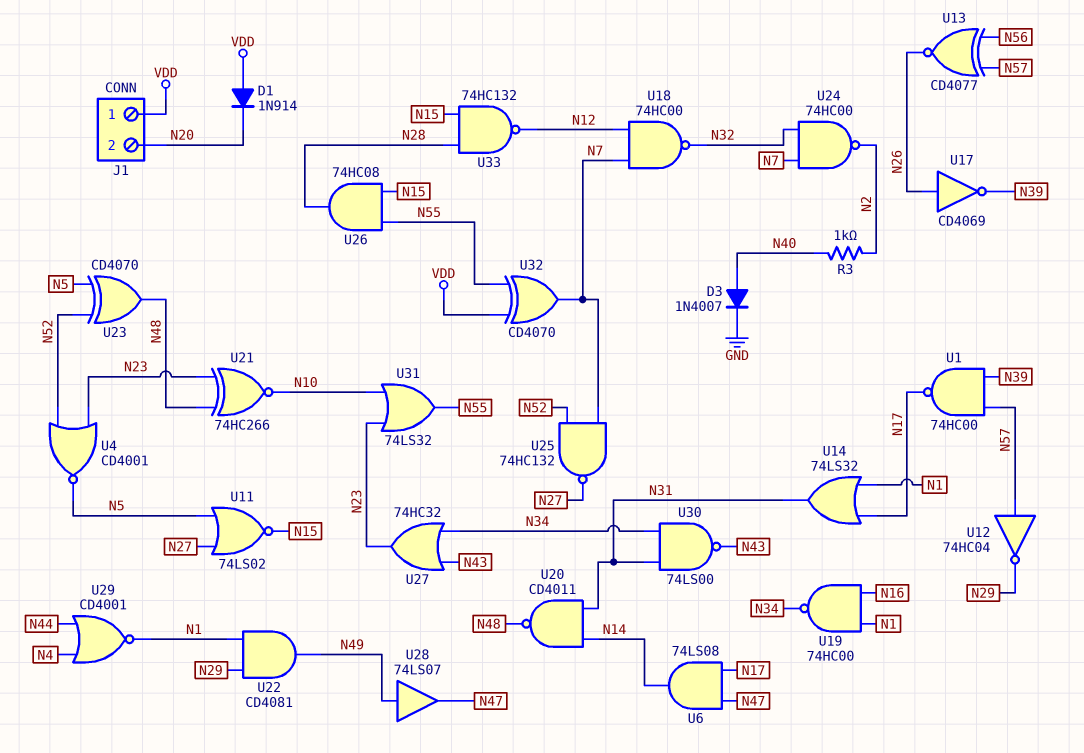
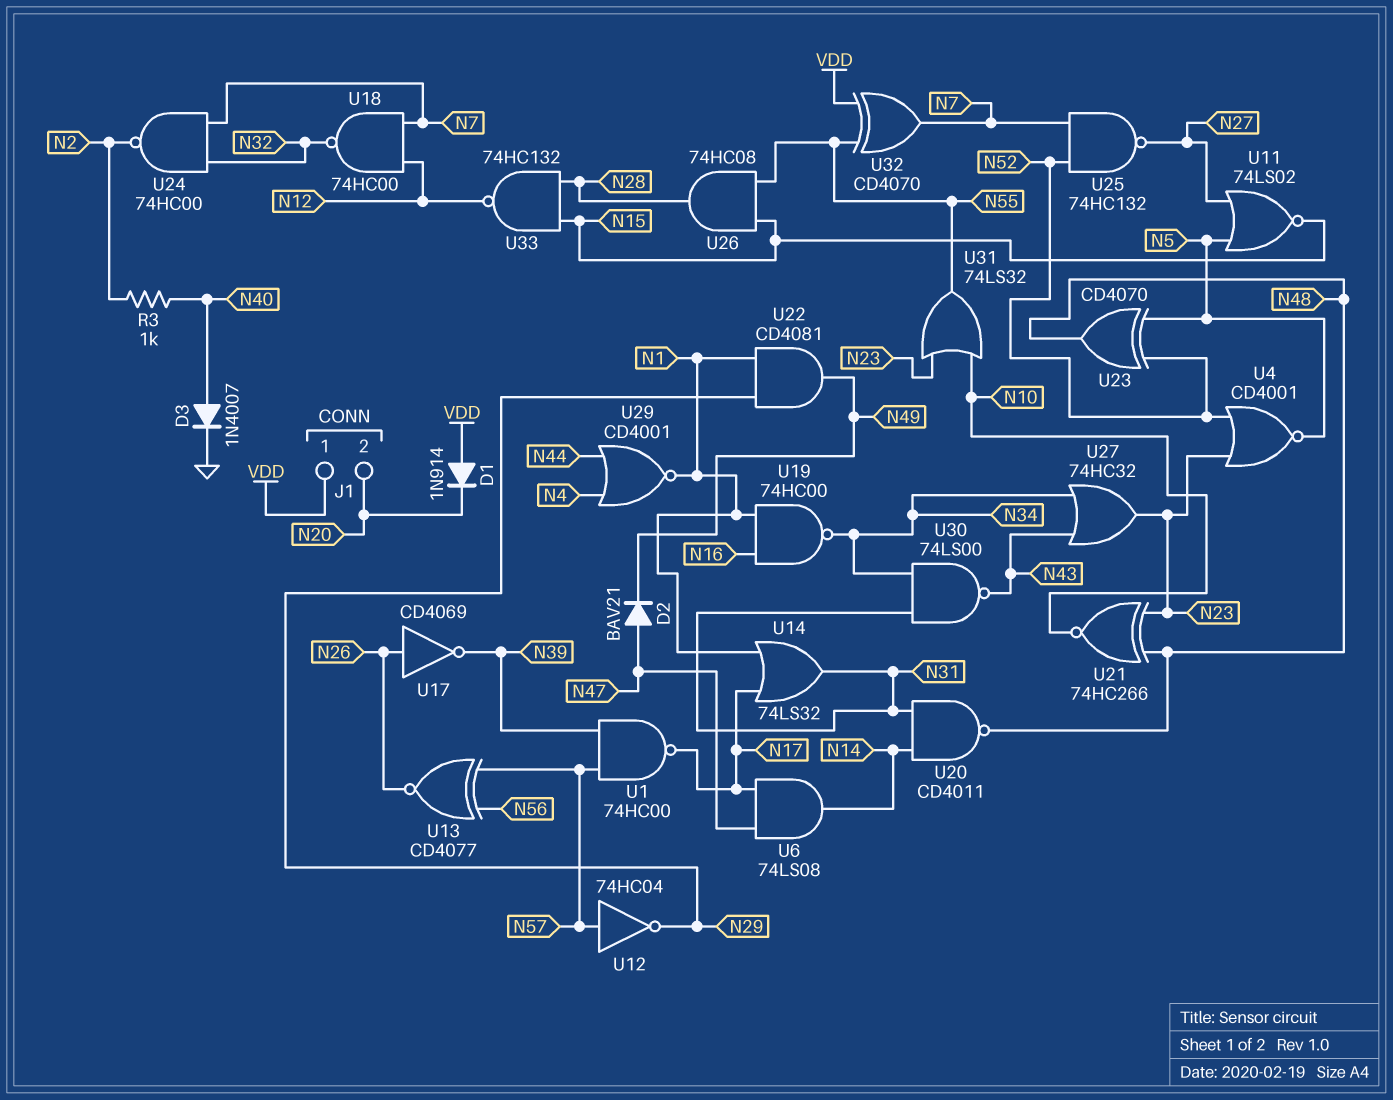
D2: none -> diode BAV21 (A N47, K N49)
U28: buffer 74LS07 (in N49, out N47) -> none

